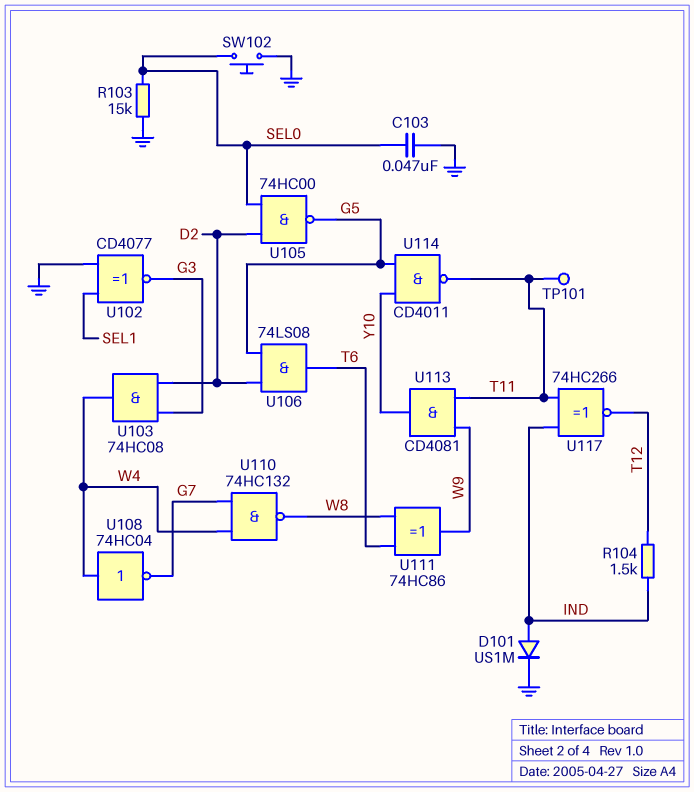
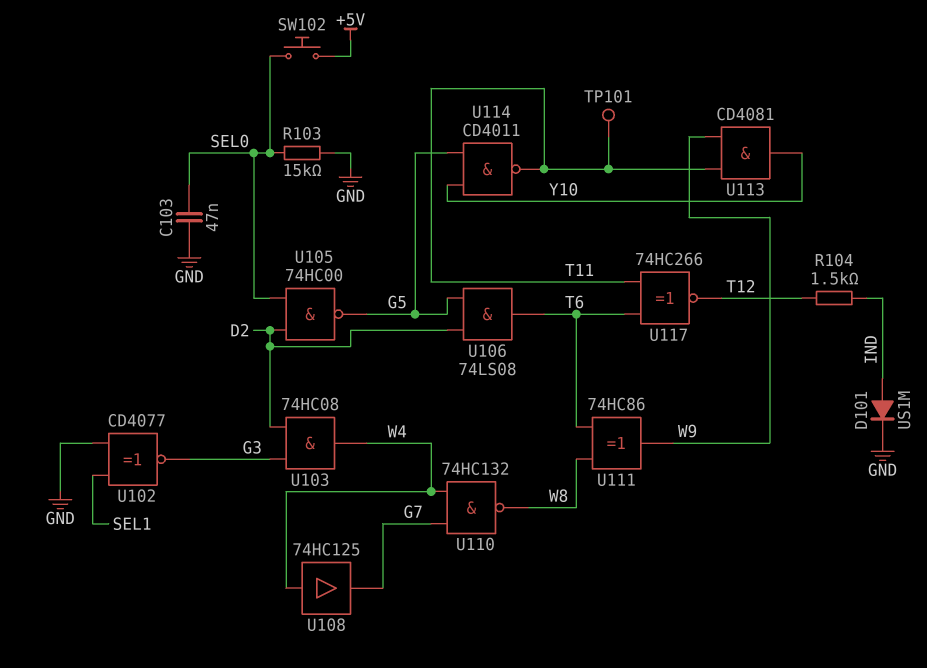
SW102: button (GND, SEL0) -> button (+5V, SEL0)
U108: NOT 74HC04 (in W4, out G7) -> buffer 74HC125 (in W4, out G7)
U117: XNOR 74HC266 (in IND, in T11, out T12) -> XNOR 74HC266 (in T6, in T11, out T12)

